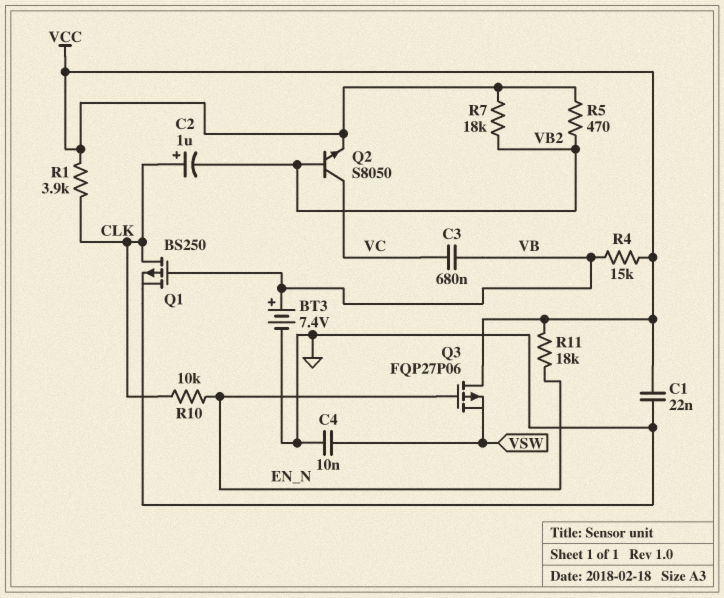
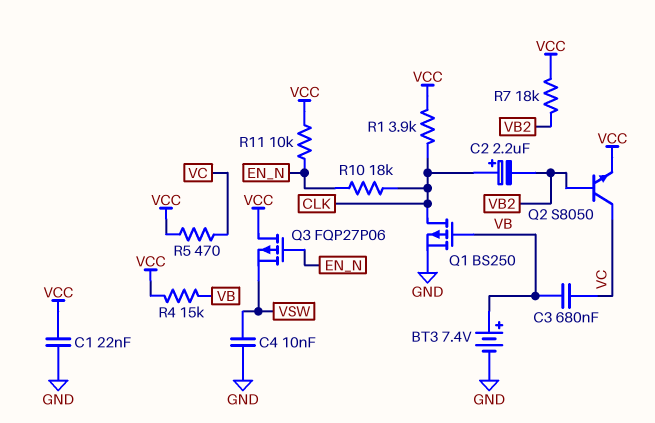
C2: 1uF (plus CLK, minus VB2) -> 2.2uF (plus CLK, minus VB2)
R5: 470 (VB2, VCC) -> 470 (VC, VCC)
R10: 10k (CLK, EN_N) -> 18k (CLK, EN_N)
R11: 18k (EN_N, VCC) -> 10k (EN_N, VCC)

